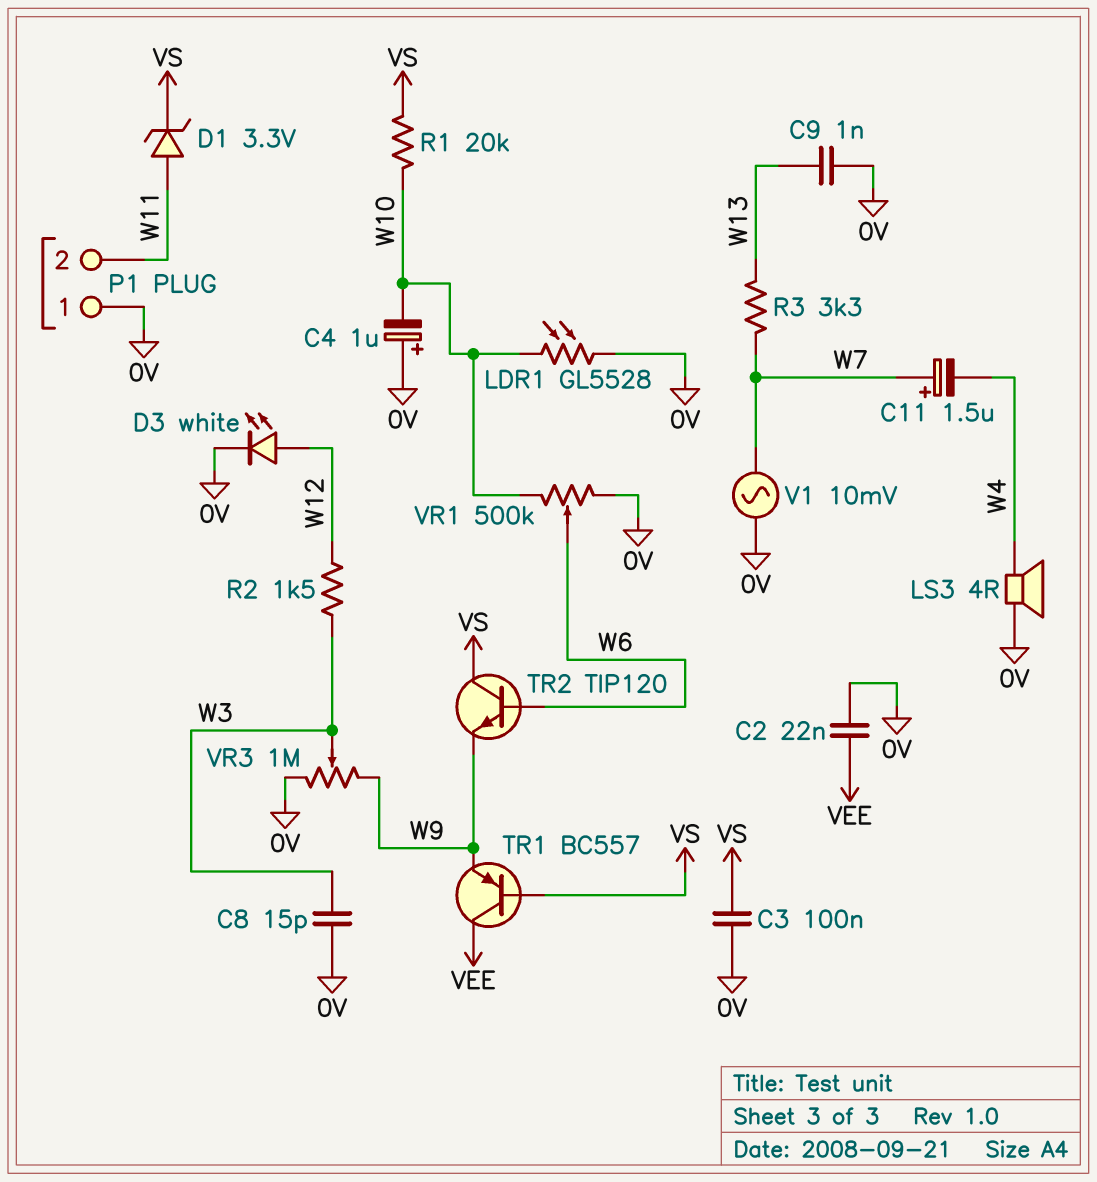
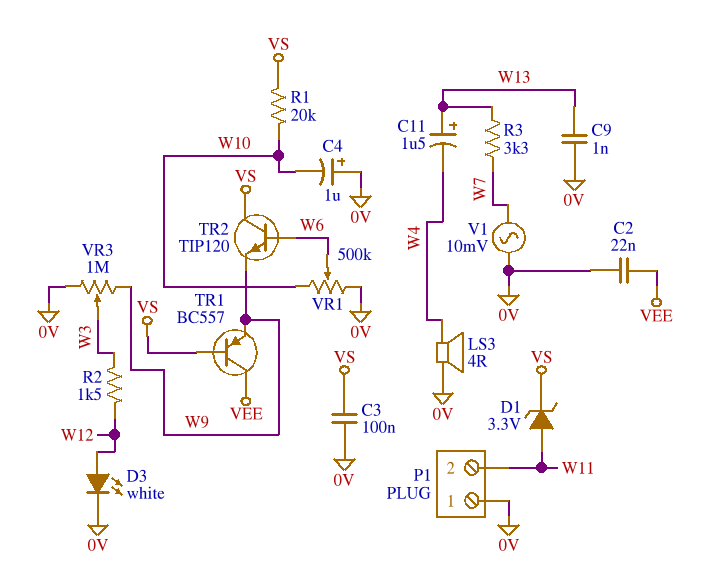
C8: 15pF (0V, W3) -> none
C11: 1.5uF (plus W7, minus W4) -> 1.5uF (plus W13, minus W4)
LDR1: GL5528 (0V, W10) -> none

